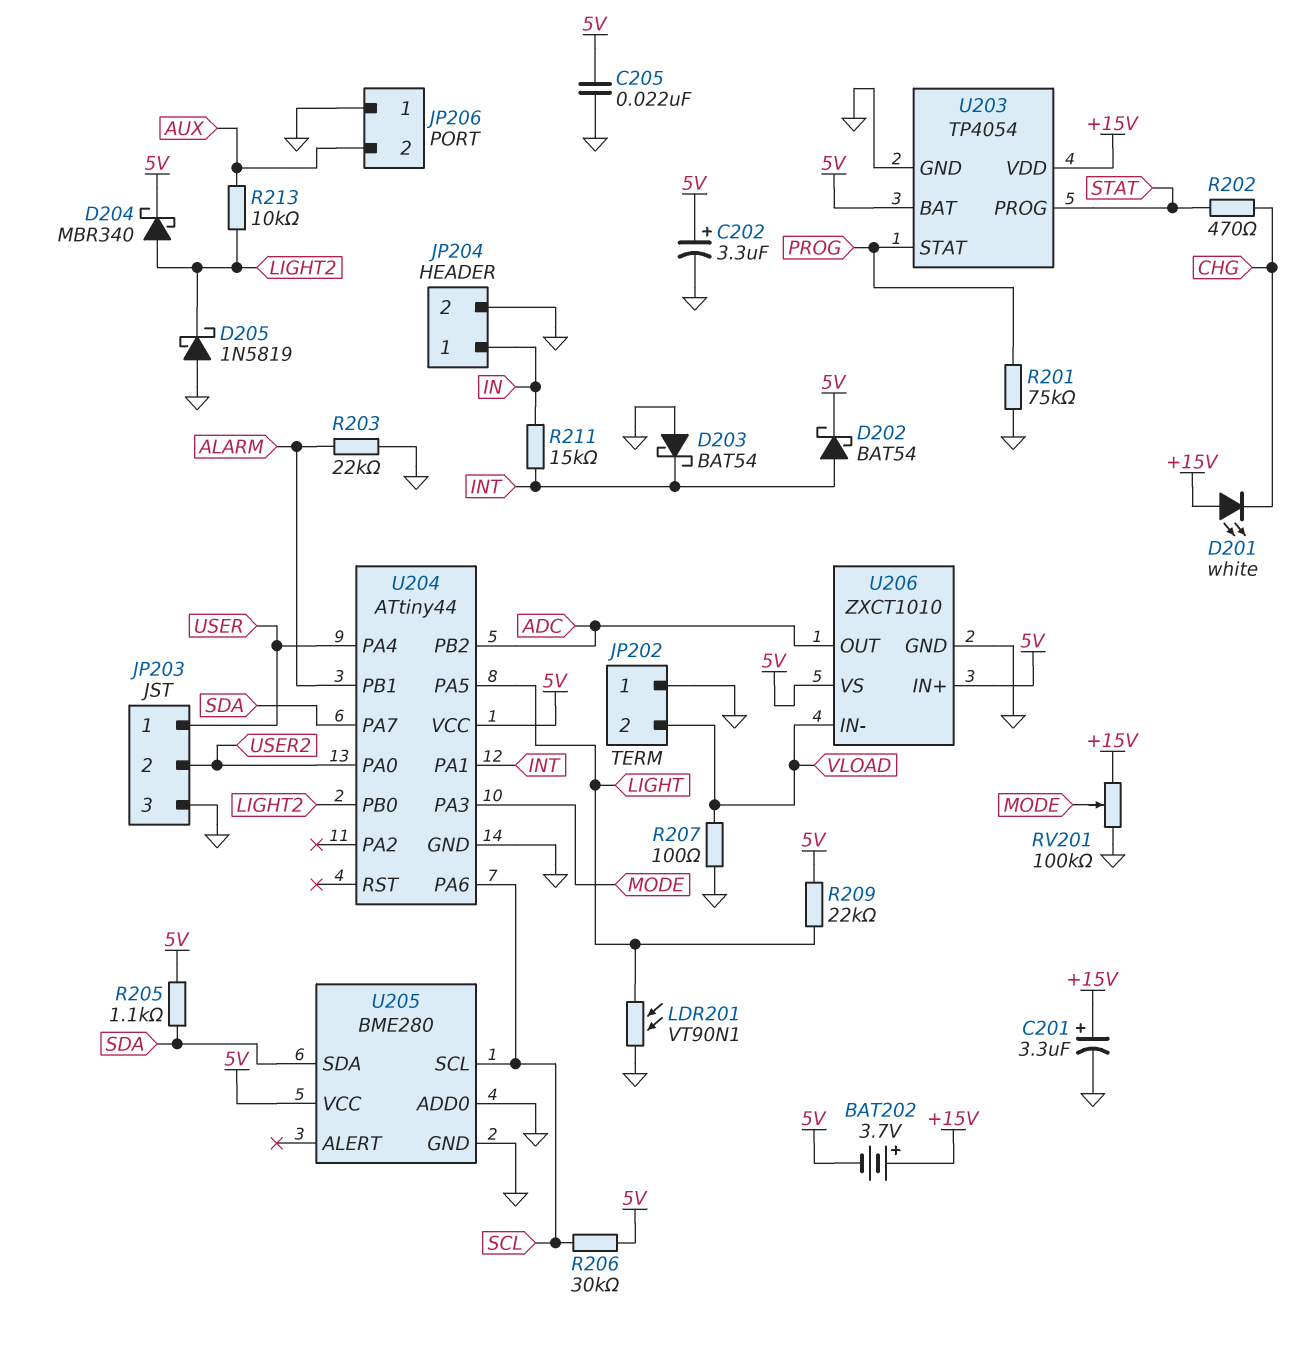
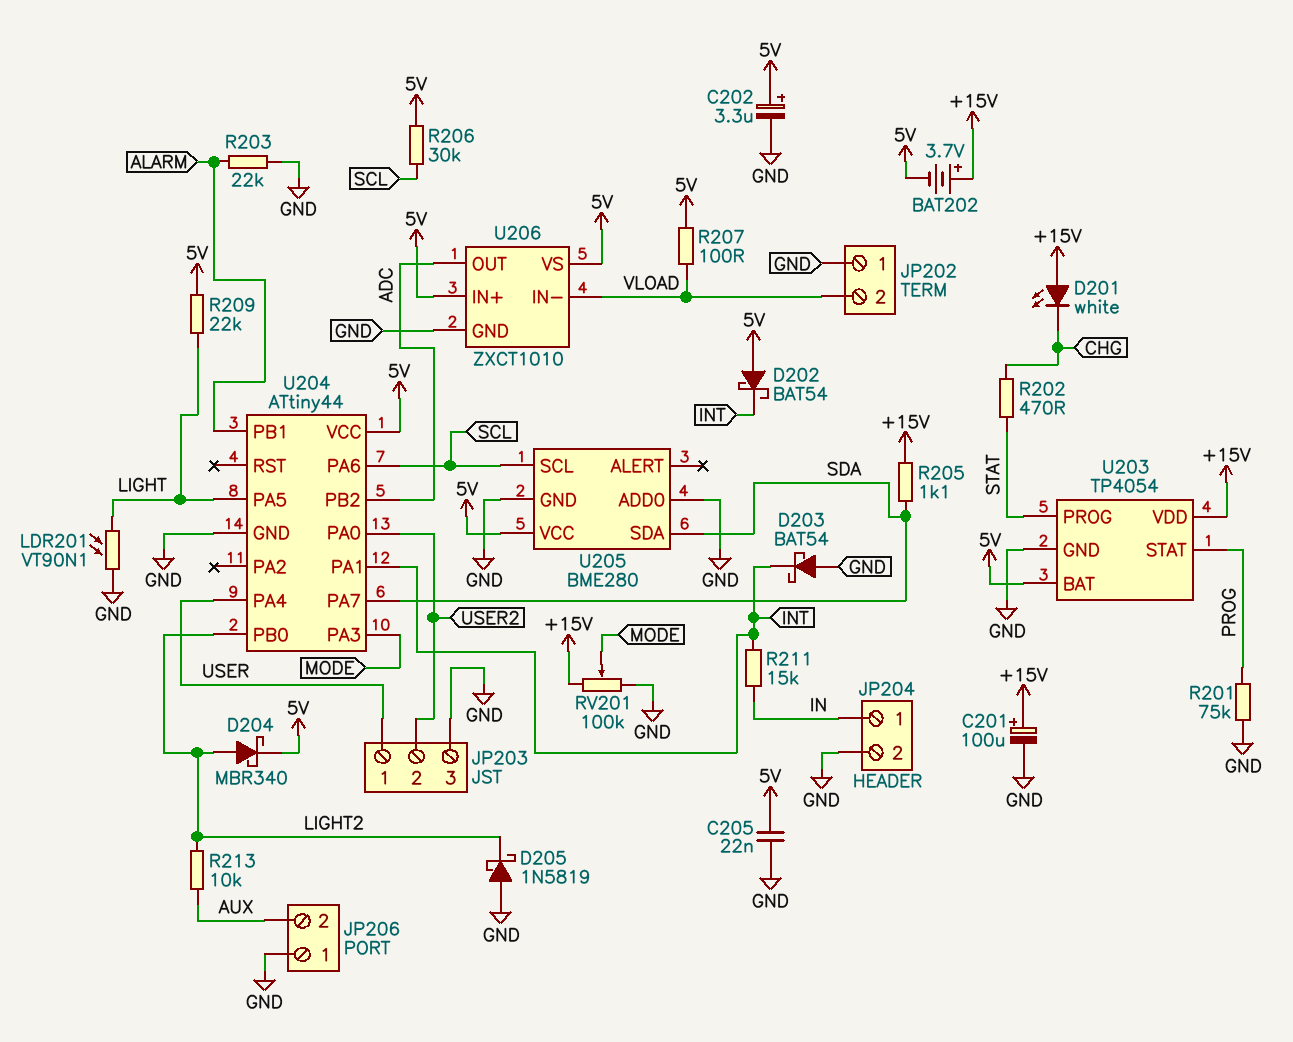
C201: 3.3uF (plus +15V, minus GND) -> 100uF (plus +15V, minus GND)
D202: schottky BAT54 (A INT, K 5V) -> schottky BAT54 (A 5V, K INT)
R205: 1.1k (5V, SDA) -> 1.1k (+15V, SDA)
R207: 100 (GND, VLOAD) -> 100 (5V, VLOAD)

